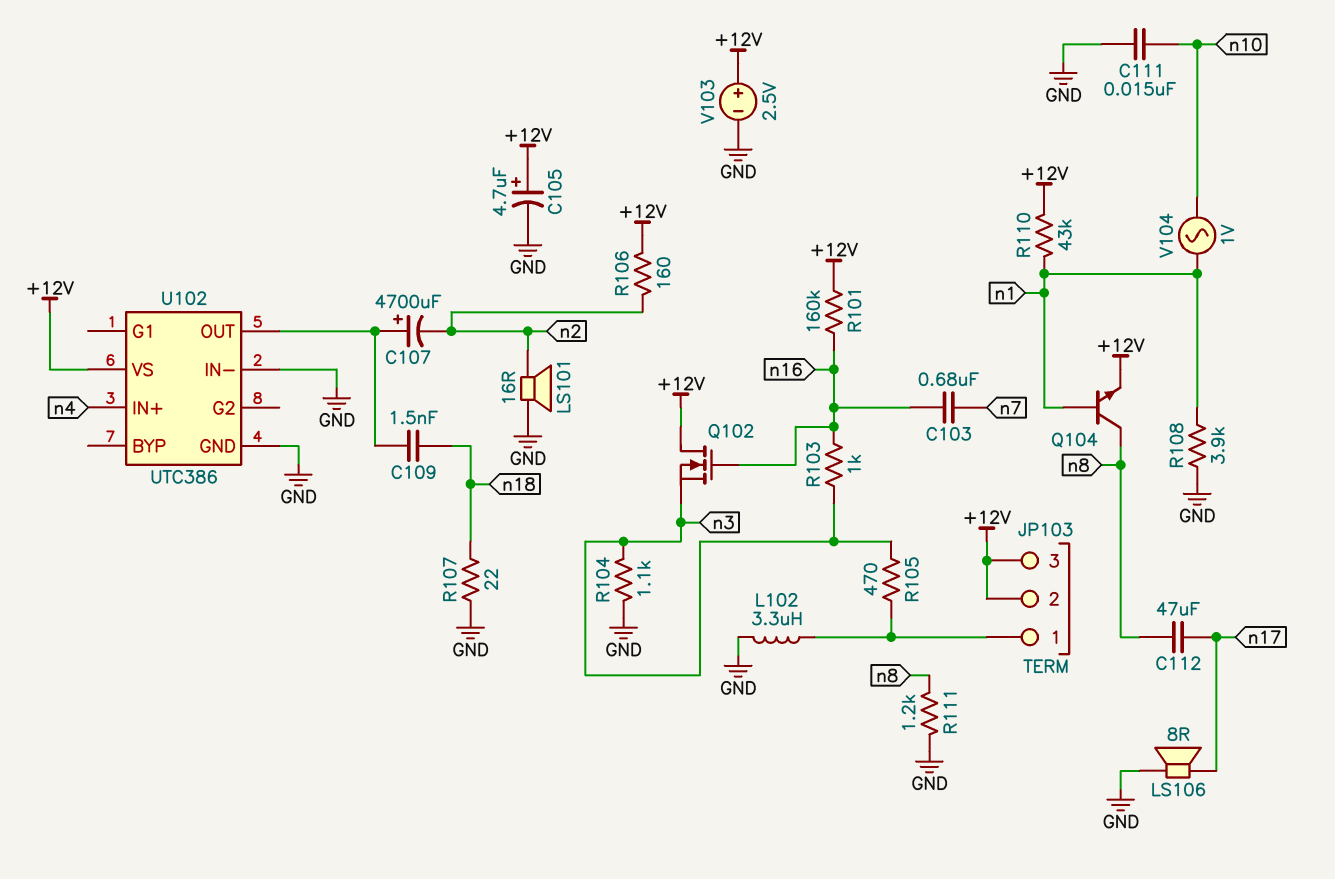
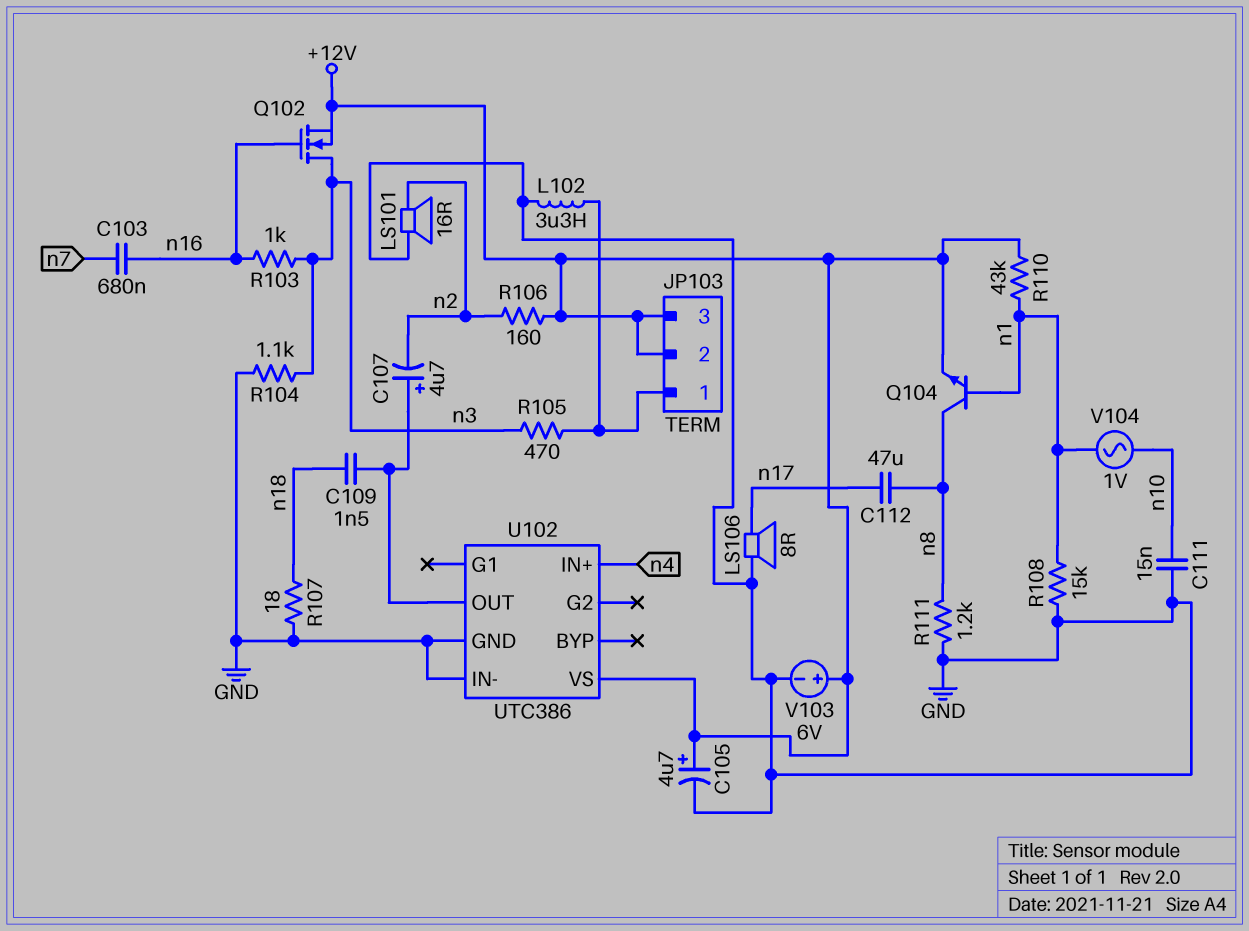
C107: 4700uF (plus U102/OUT, minus n2) -> 4.7uF (plus U102/OUT, minus n2)
Q102: NMOS (G n16, D +12V, S n3) -> NMOS (G n16, D n3, S +12V)
R101: 160k (+12V, n16) -> none
R107: 22 (GND, n18) -> 18 (GND, n18)
R108: 3.9k (GND, n1) -> 15k (GND, n1)
V103: 2.5V (plus +12V, minus GND) -> 6V (plus +12V, minus GND)

